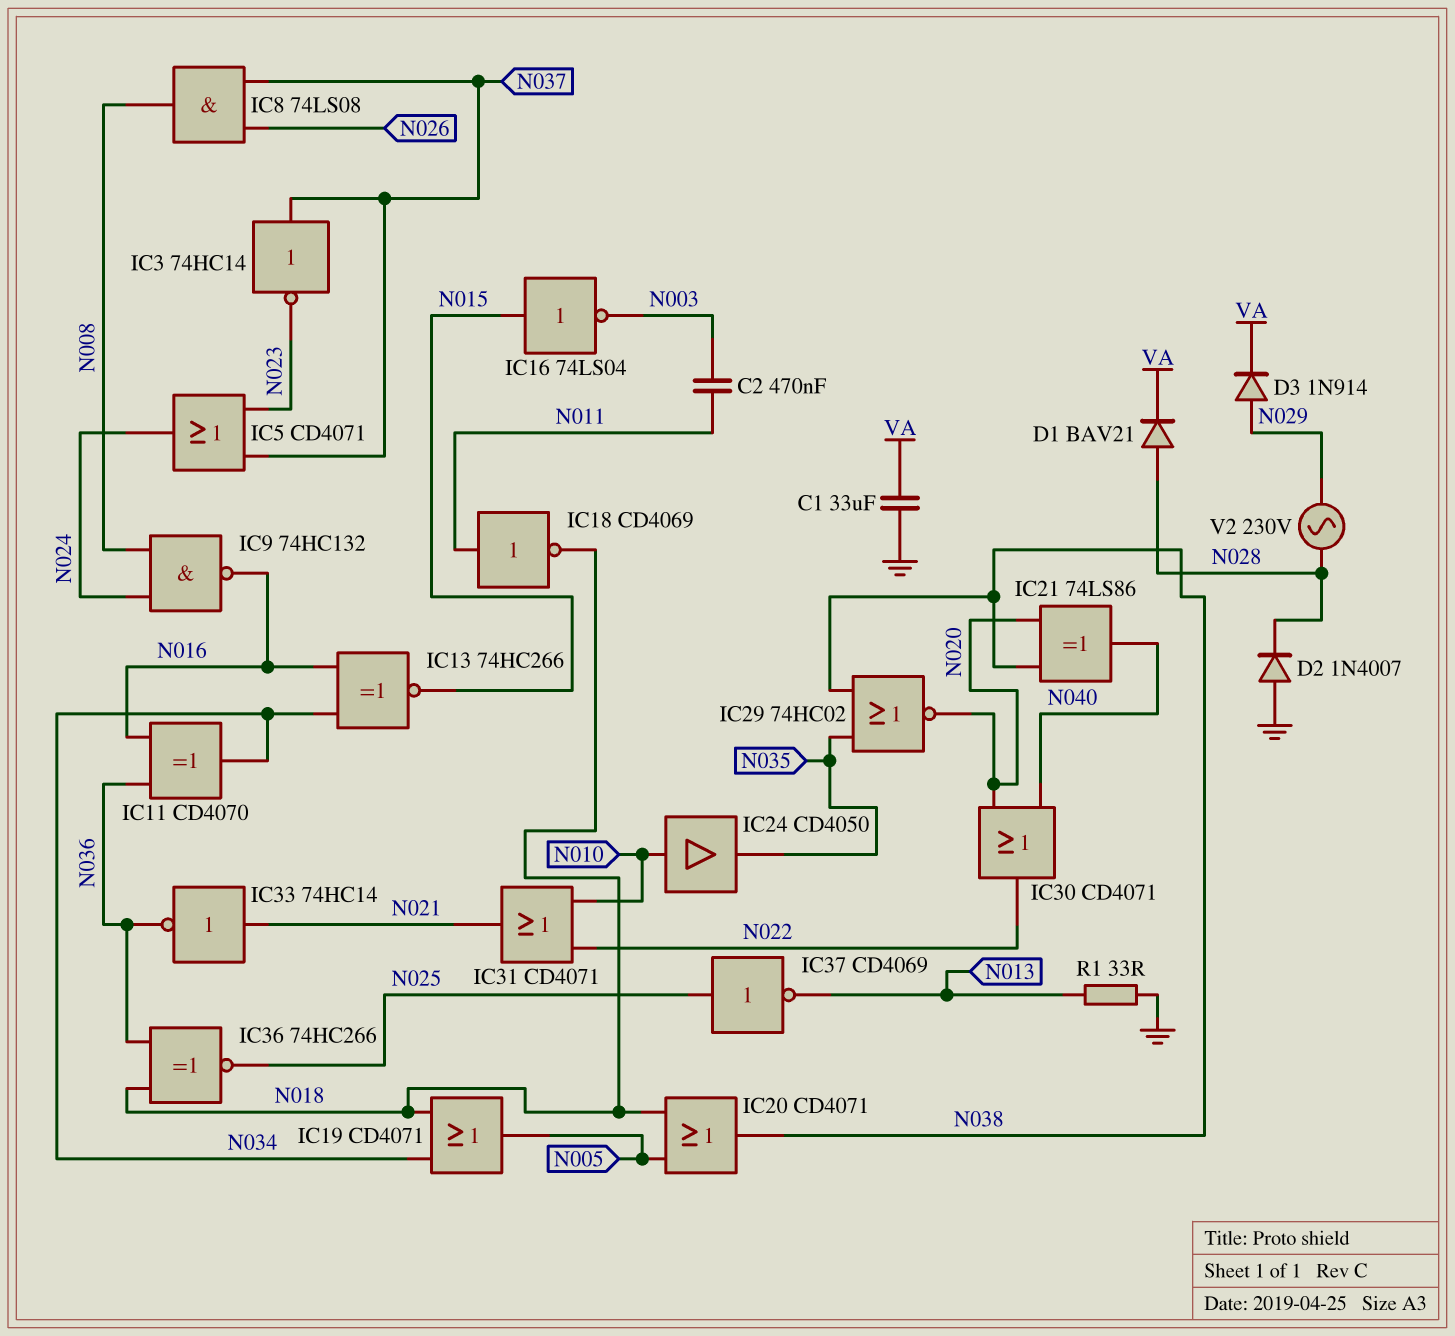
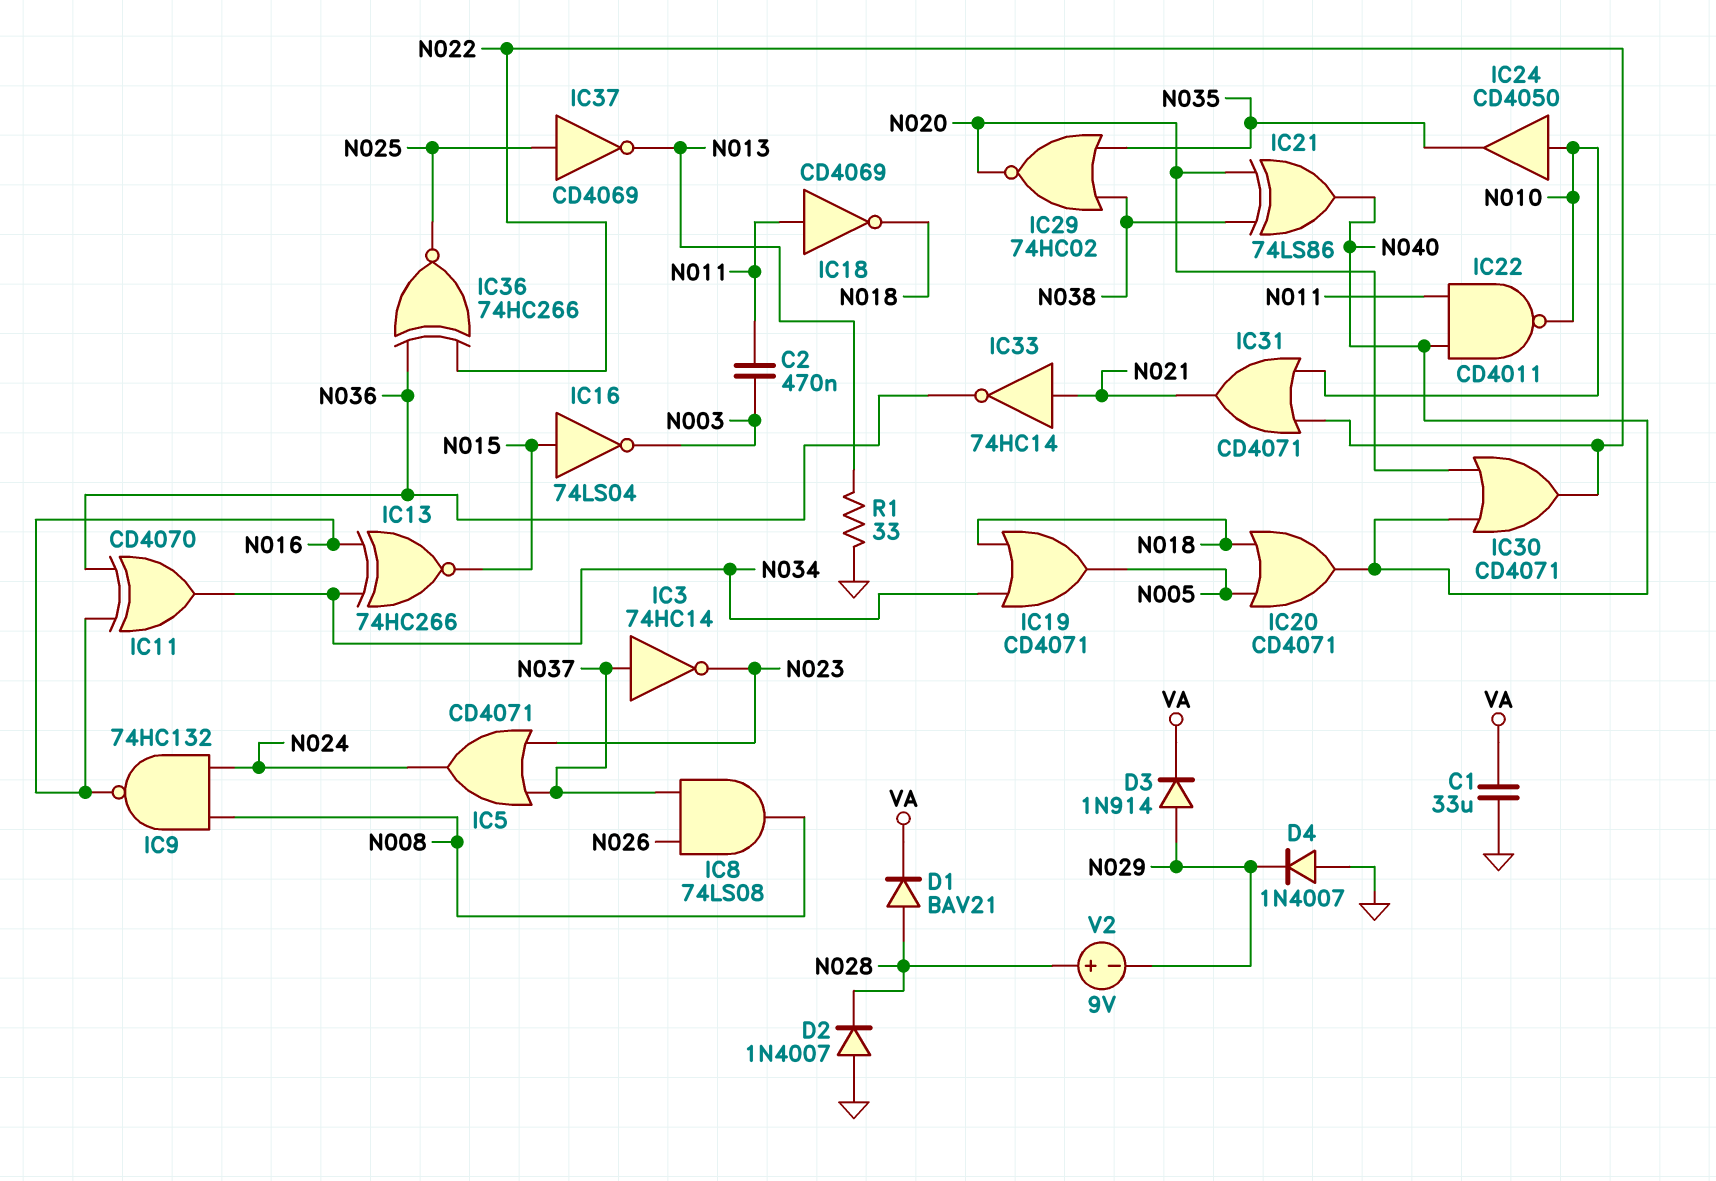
D4: none -> diode 1N4007 (A GND, K N029)
IC20: OR CD4071 (in N005, in N018, out N038) -> OR CD4071 (in N005, in N018, out N040)
IC22: none -> NAND CD4011 (in N011, in N040, out N010)
IC36: XNOR 74HC266 (in N018, in N036, out N025) -> XNOR 74HC266 (in N022, in N036, out N025)
V2: AC 230V (N028, N029) -> 9V (plus N028, minus N029)

